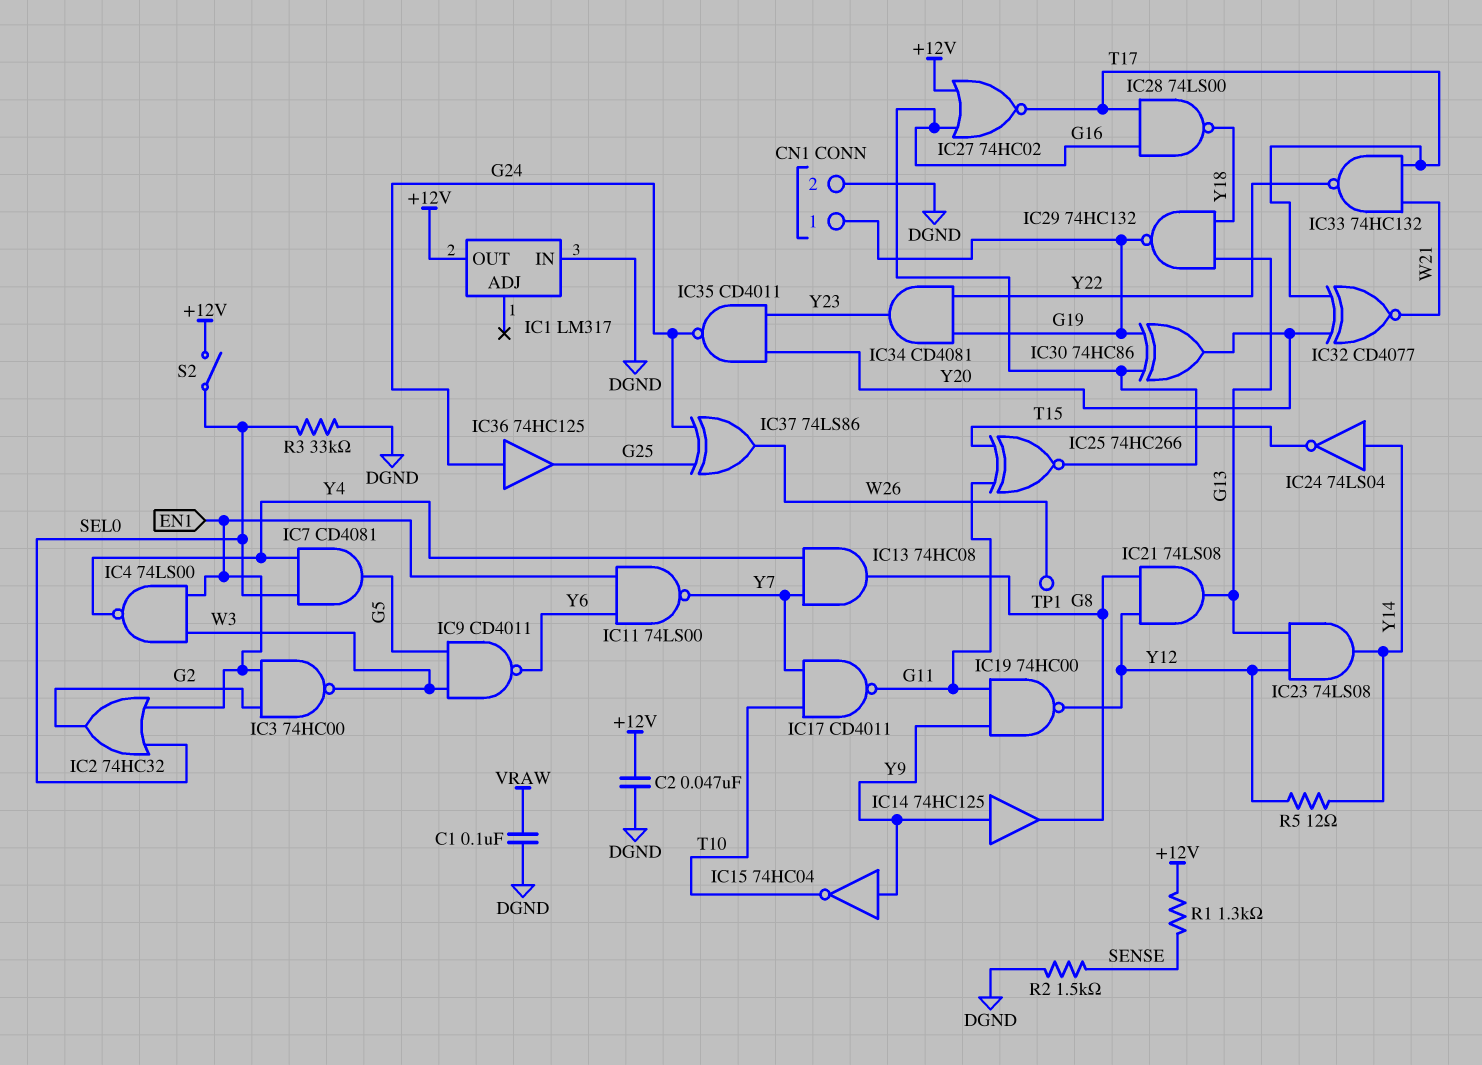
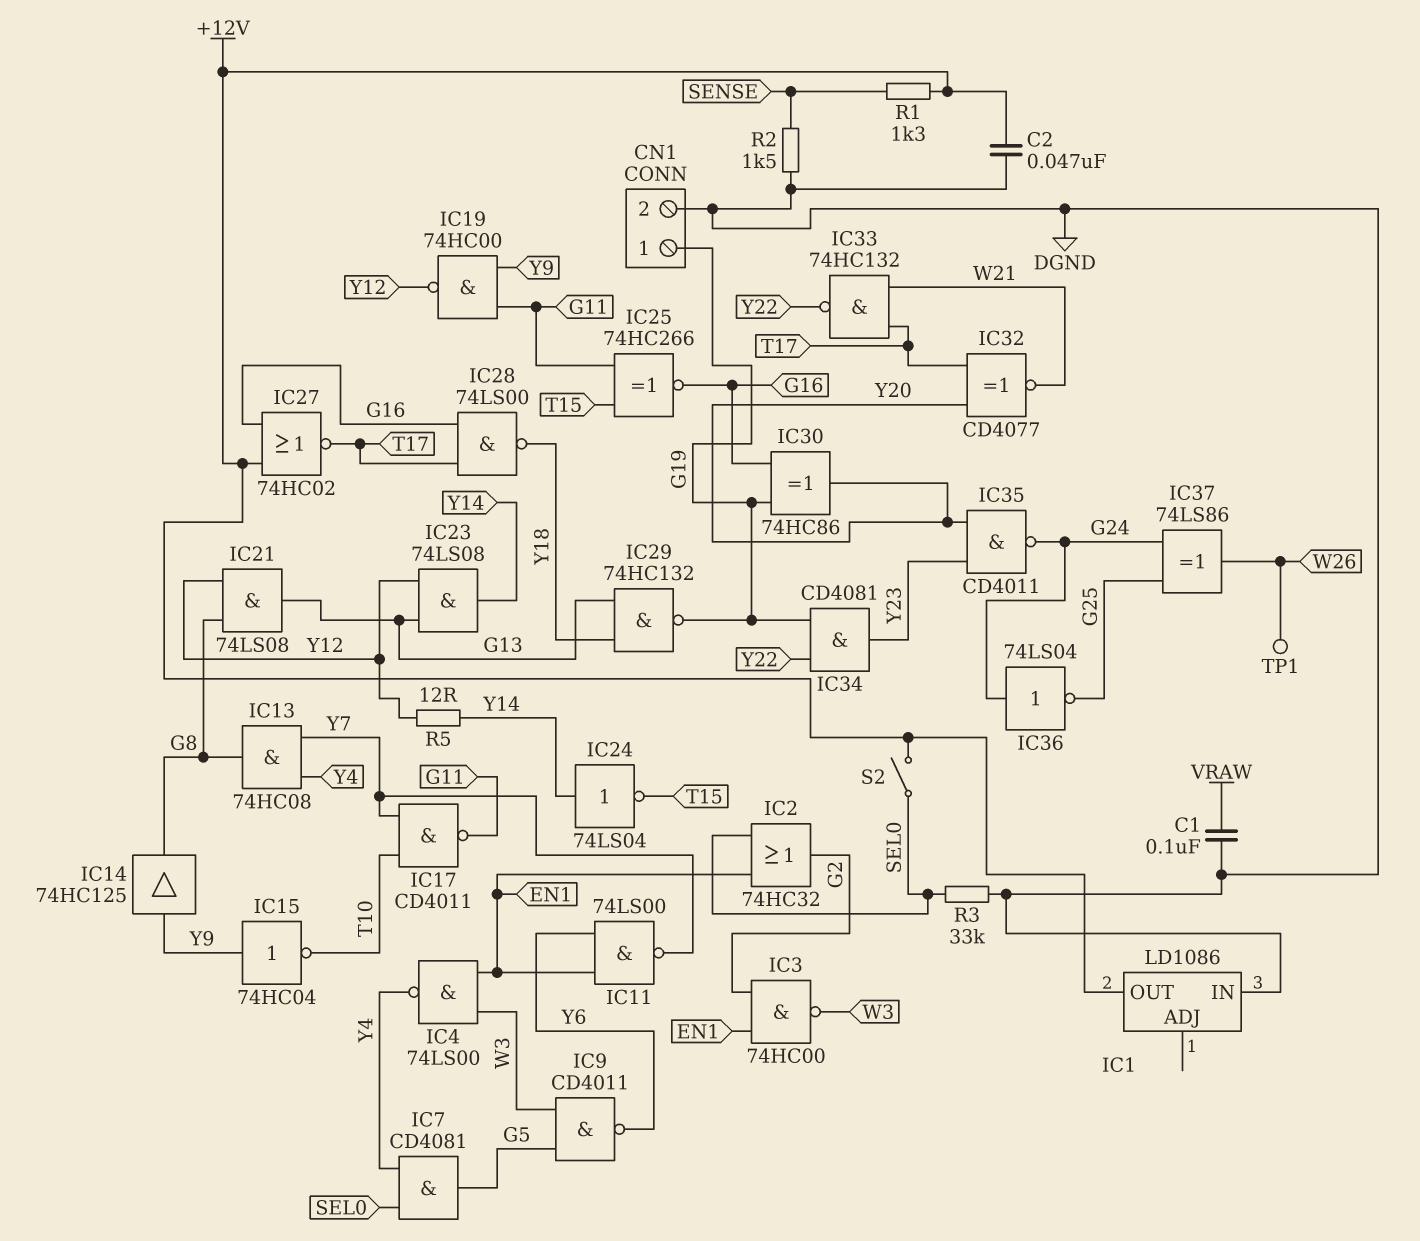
IC1: LM317 -> LD1086
IC36: buffer 74HC125 (in G24, out G25) -> NOT 74LS04 (in G24, out G25)

